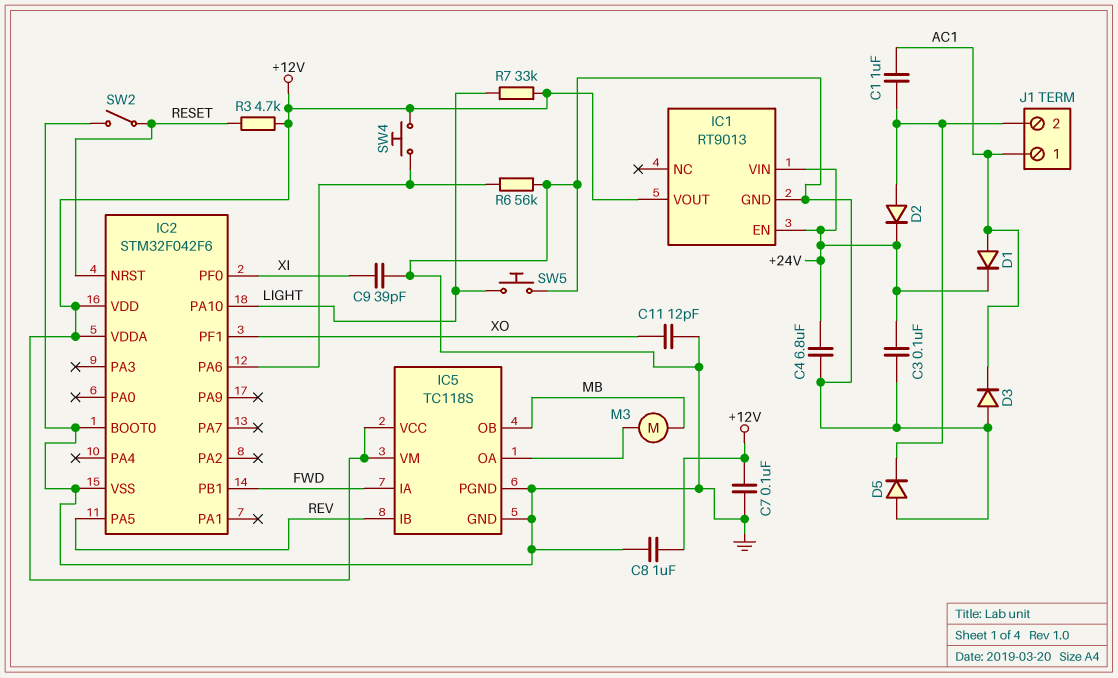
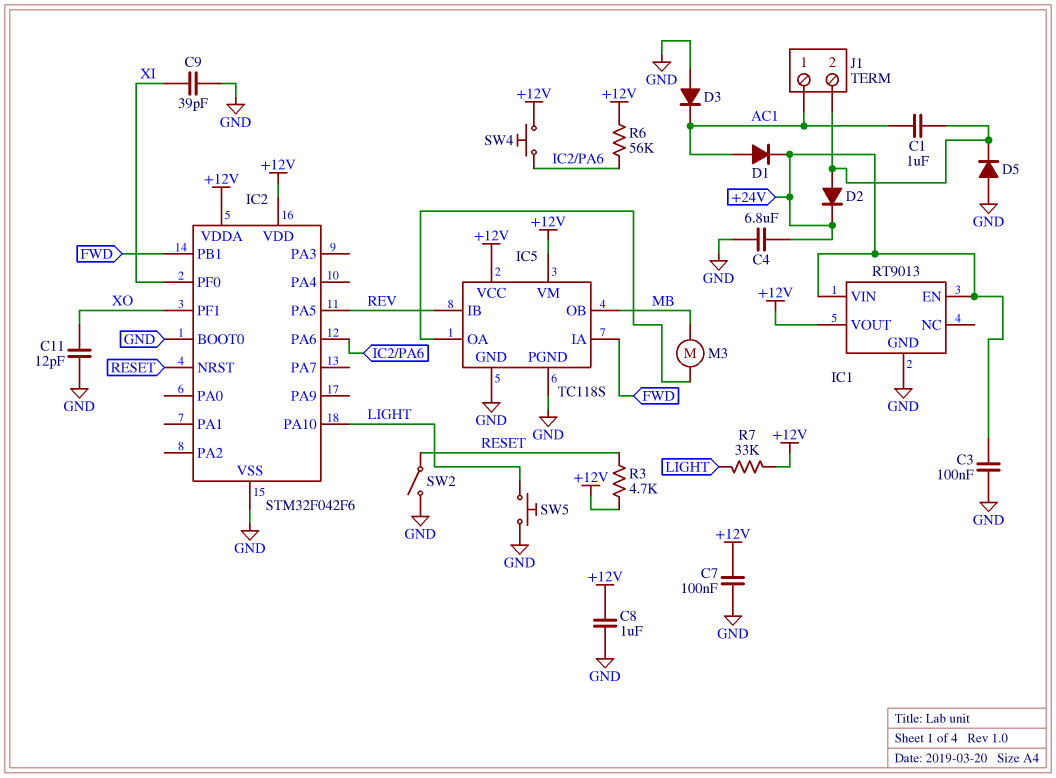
R6: 56k (GND, IC2/PA6) -> 56k (+12V, IC2/PA6)

